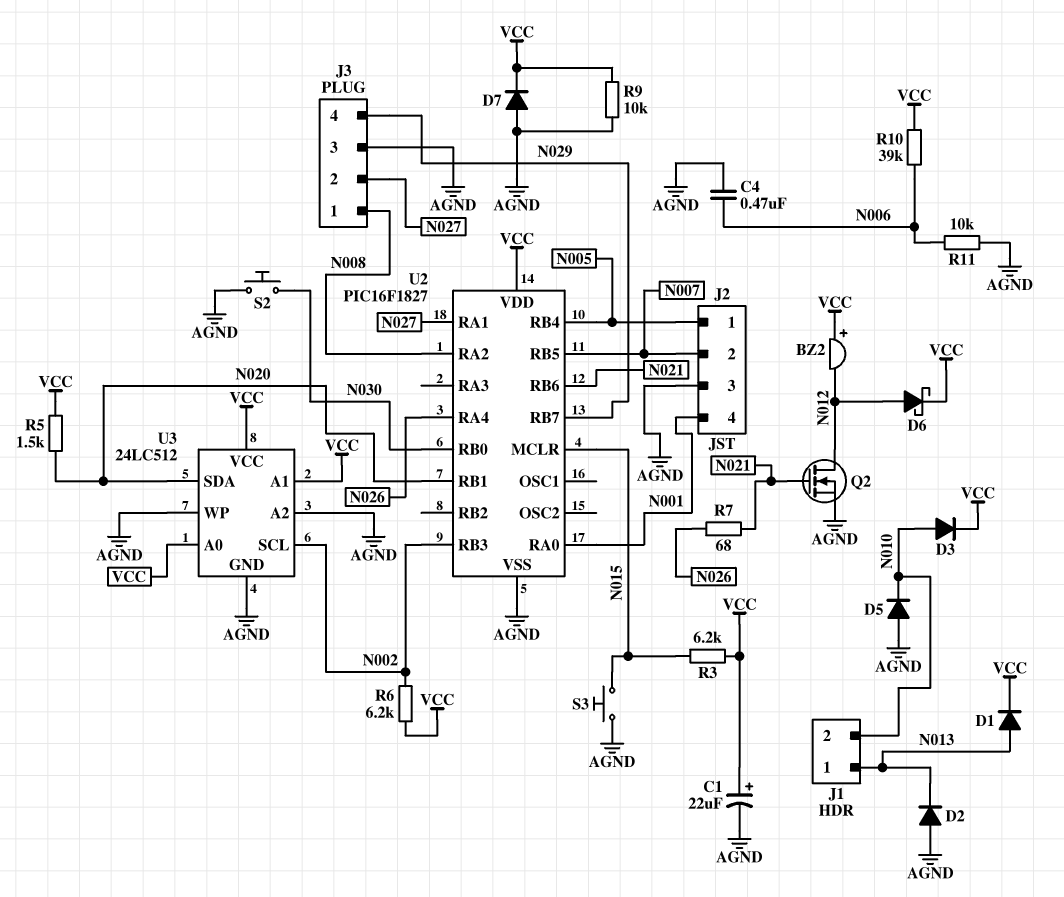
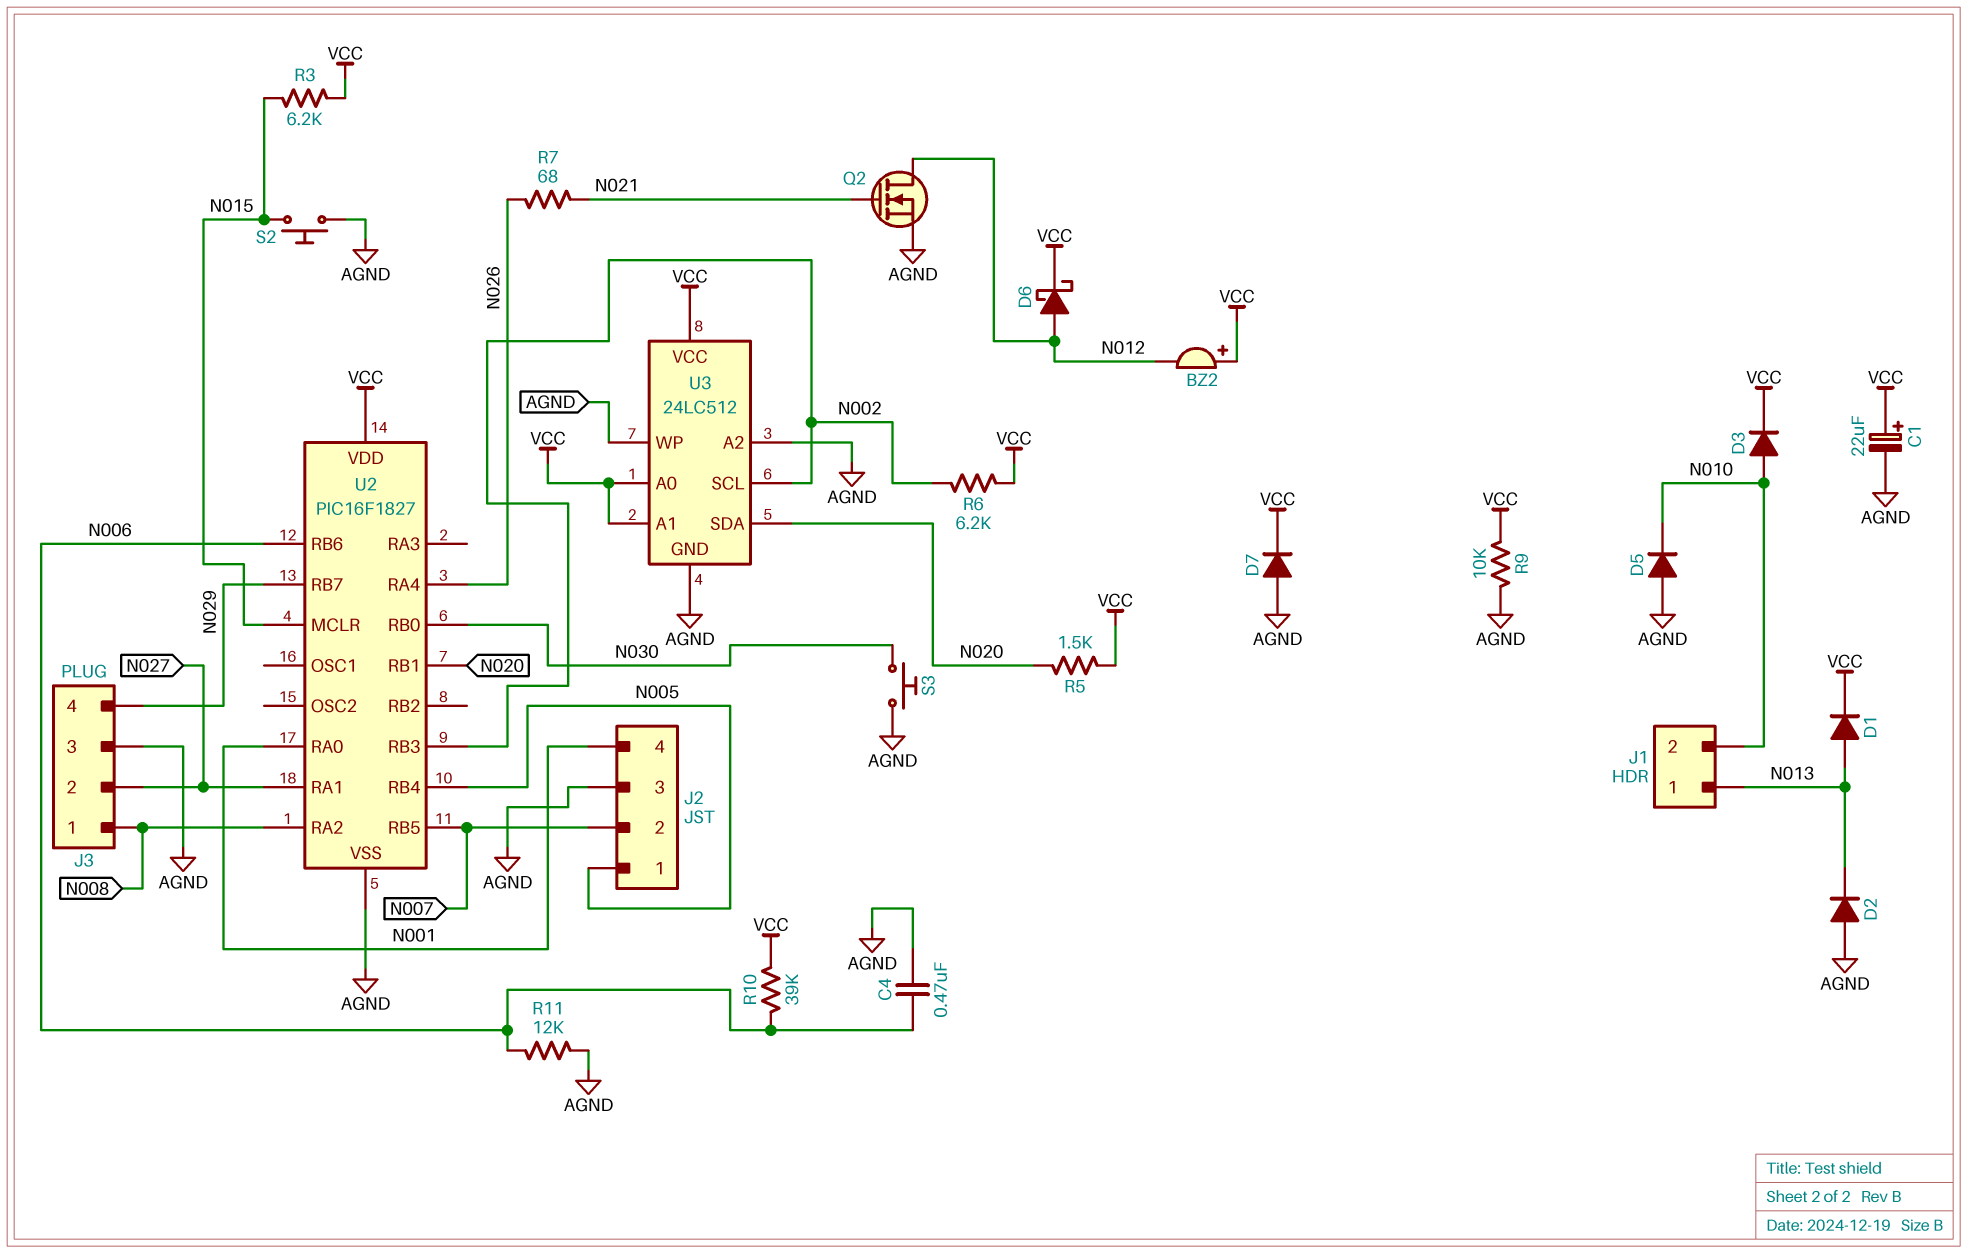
R11: 10k (AGND, N006) -> 12k (AGND, N006)
S2: button (AGND, N030) -> button (AGND, N015)
S3: button (AGND, N015) -> button (AGND, N030)
U2 pin RB6: N021 -> N006

